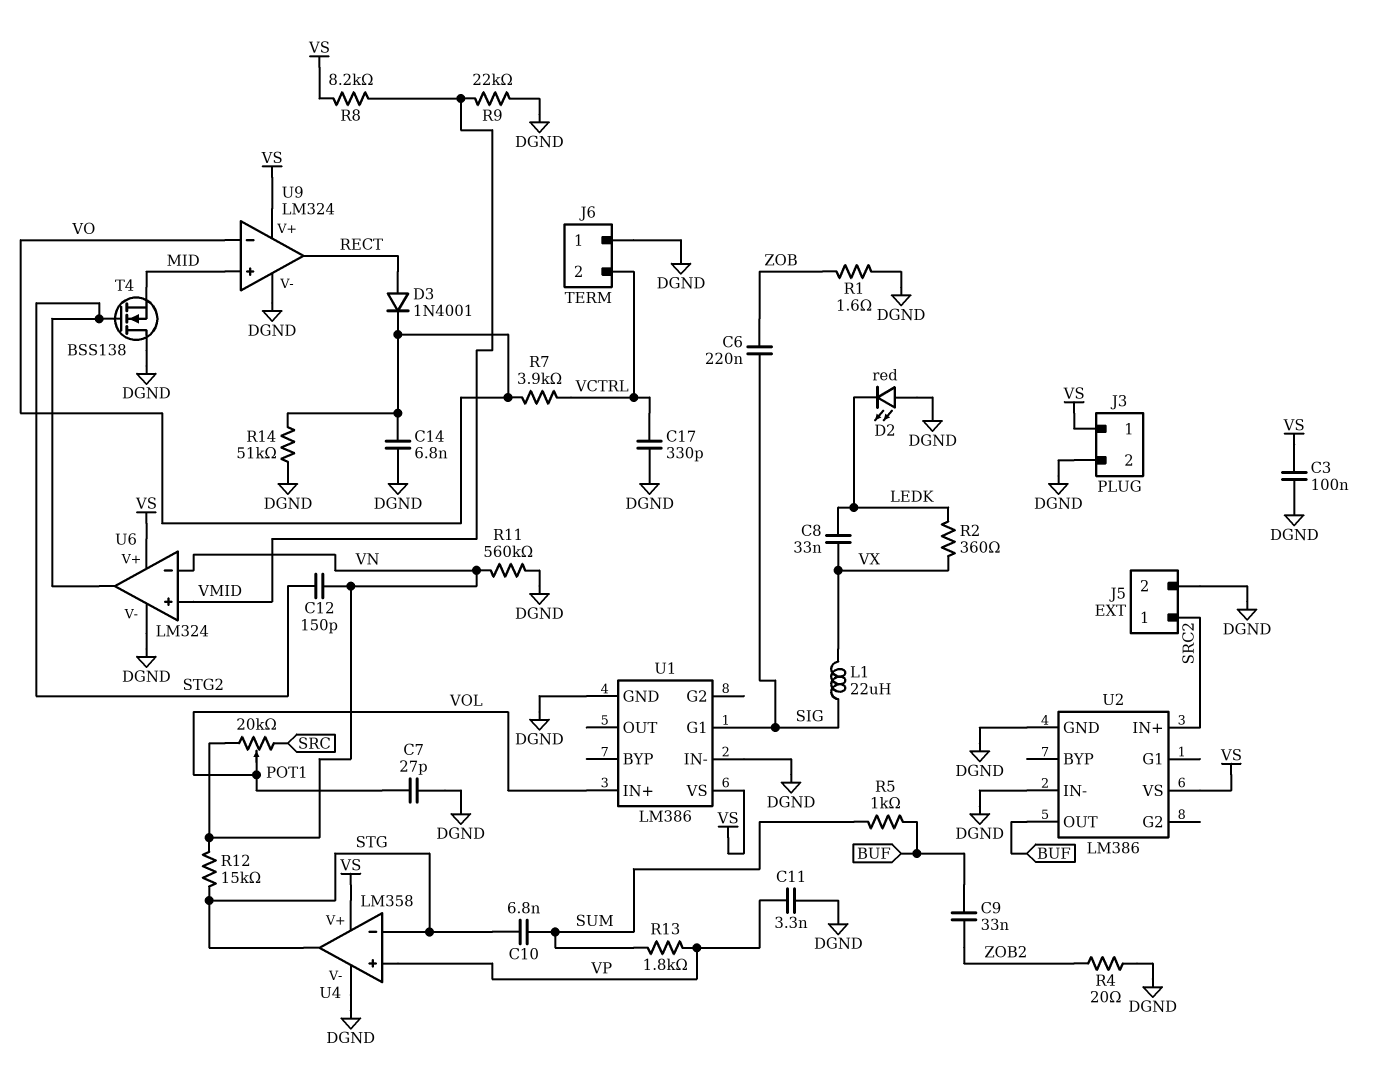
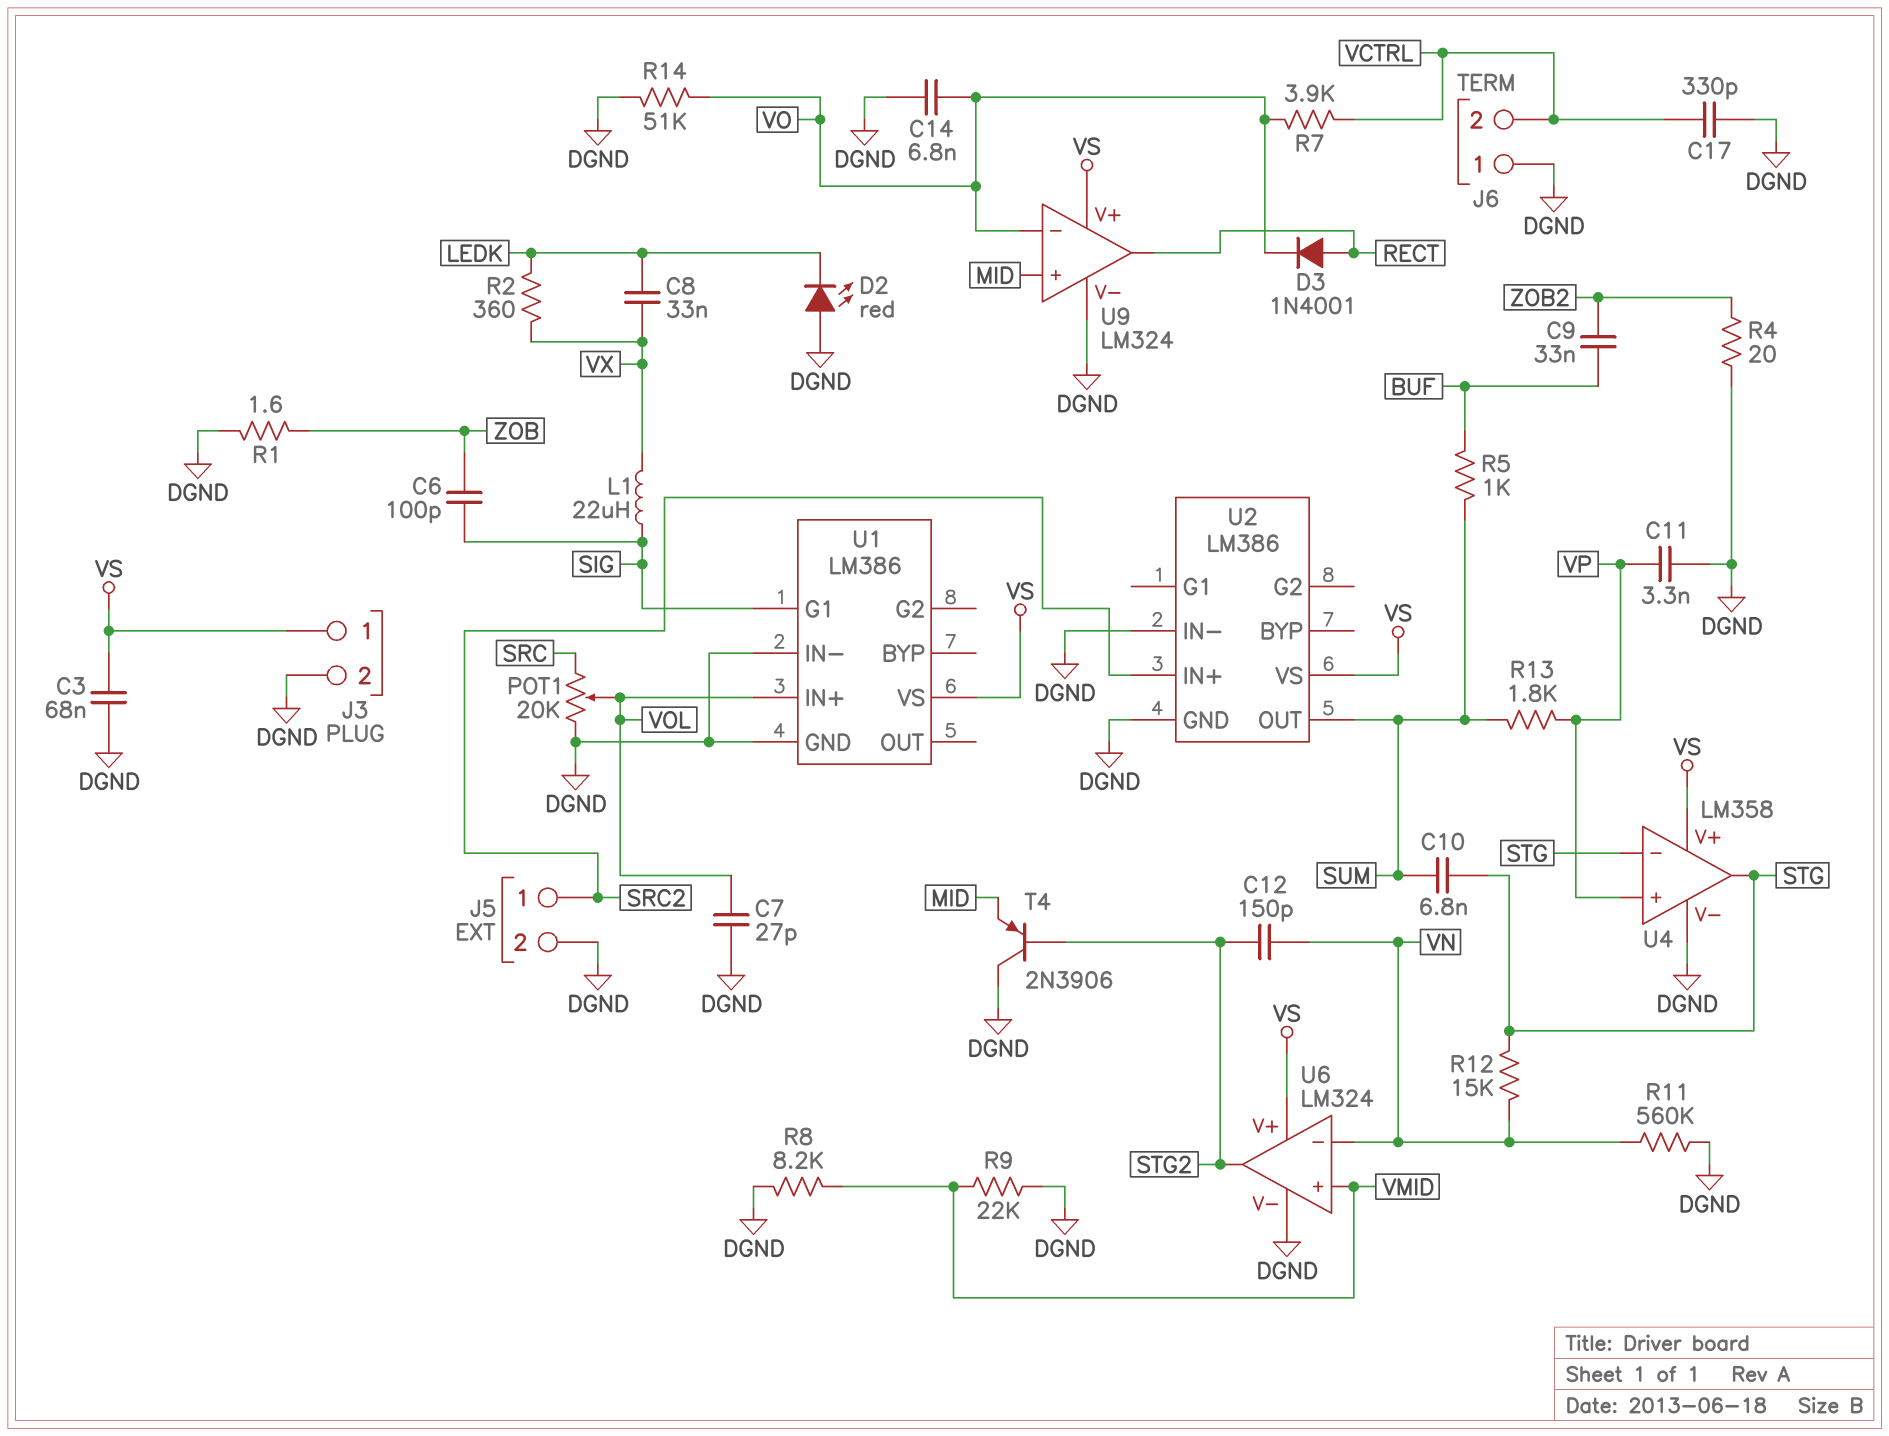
C3: 100nF (DGND, VS) -> 68nF (DGND, VS)
C6: 220nF (SIG, ZOB) -> 100pF (SIG, ZOB)
POT1: 20k (SRC, VN, wiper VOL) -> 20k (DGND, SRC, wiper VOL)
R8: 8.2k (VMID, VS) -> 8.2k (DGND, VMID)
T4: NMOS BSS138 (G STG2, D DGND, S MID) -> PNP 2N3906 (B STG2, C DGND, E MID)
U2 pin OUT: BUF -> SUM

